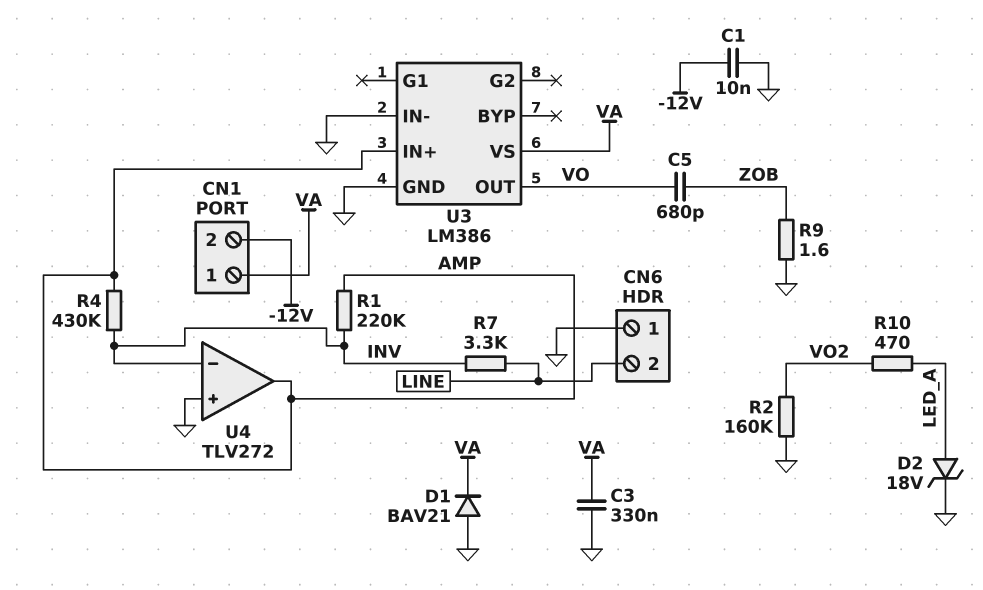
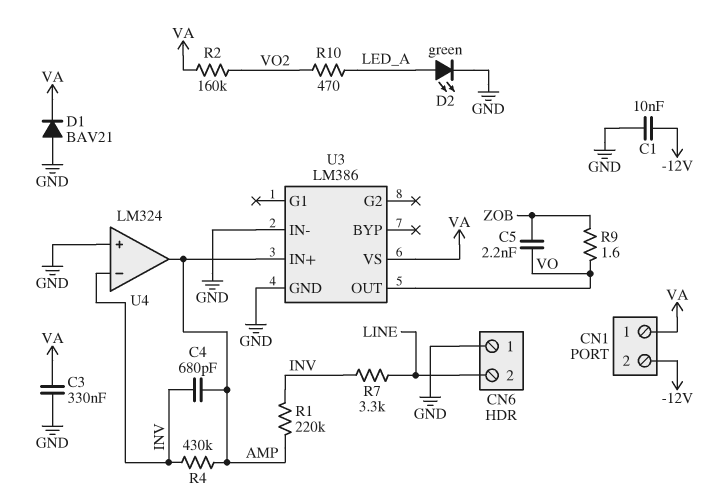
C4: none -> 680pF (AMP, INV)
C5: 680pF (VO, ZOB) -> 2.2nF (VO, ZOB)
D2: zener 18V (A LED_A, K GND) -> LED green (A LED_A, K GND)
R2: 160k (GND, VO2) -> 160k (VA, VO2)
R9: 1.6 (GND, ZOB) -> 1.6 (VO, ZOB)
U4: TLV272 -> LM324

